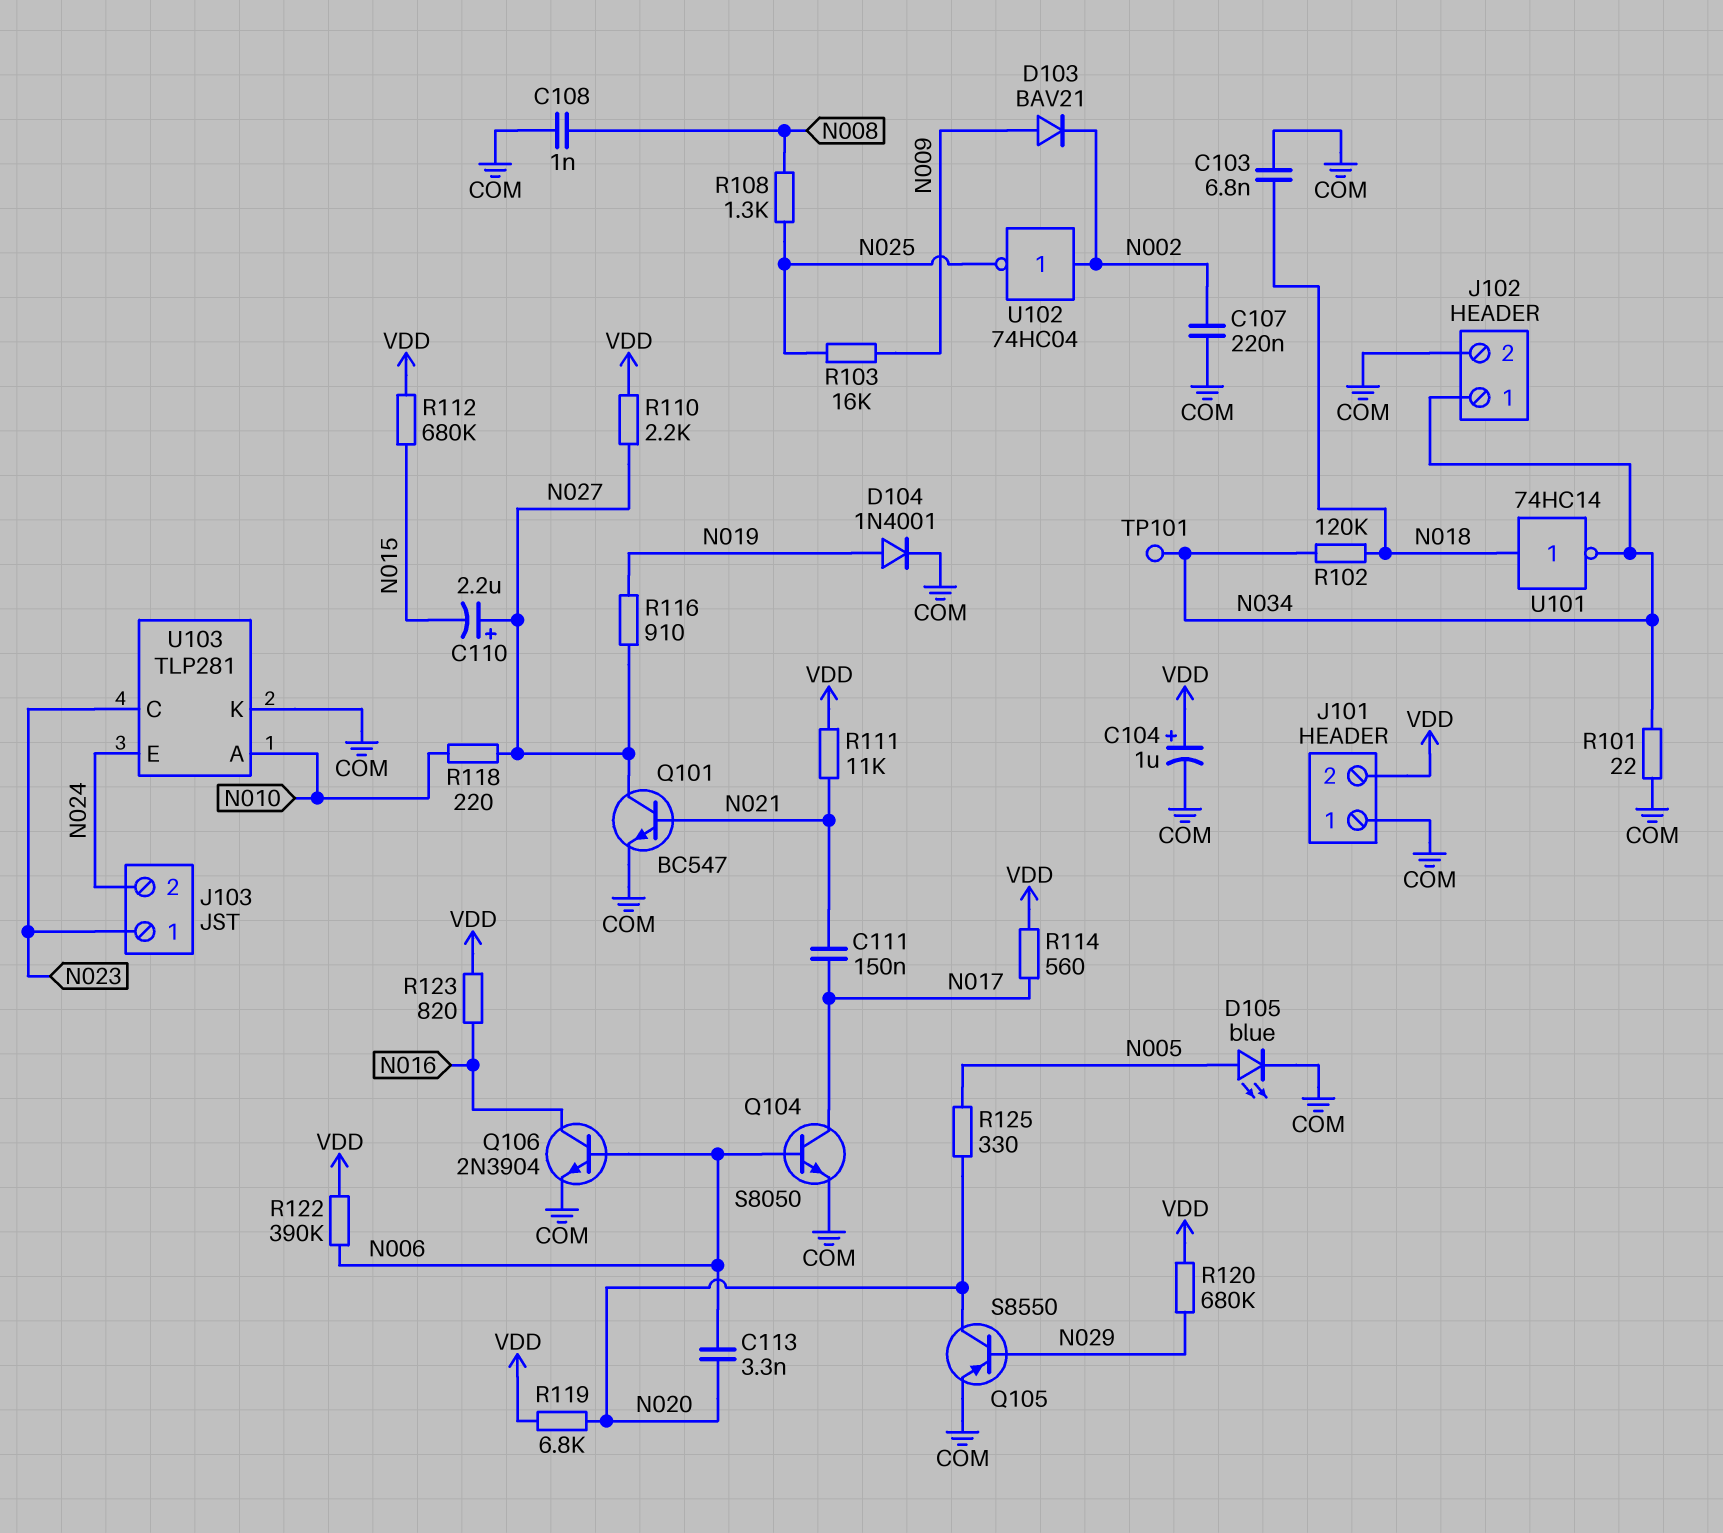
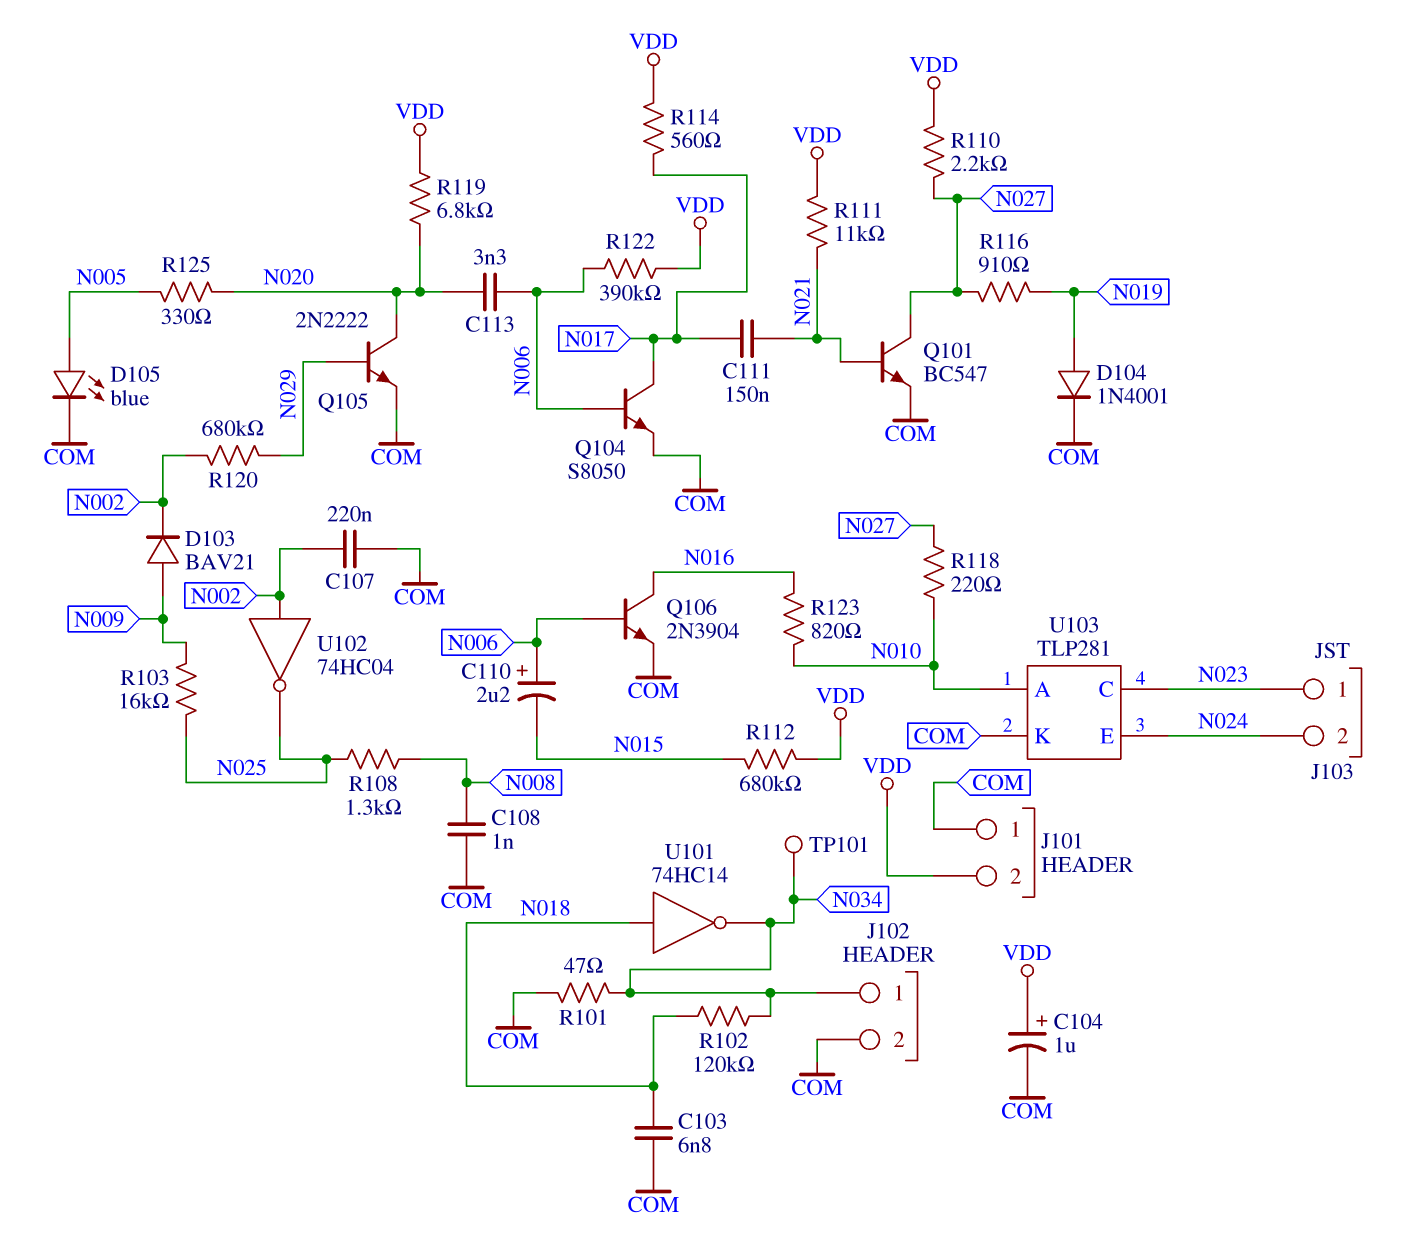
C110: 2.2uF (plus N027, minus N015) -> 2.2uF (plus N006, minus N015)
Q105: PNP S8550 (B N029, C N020, E COM) -> NPN 2N2222 (B N029, C N020, E COM)
R101: 22 (COM, N034) -> 47 (COM, N034)
R120: 680k (N029, VDD) -> 680k (N002, N029)
R123: 820 (N016, VDD) -> 820 (N010, N016)

